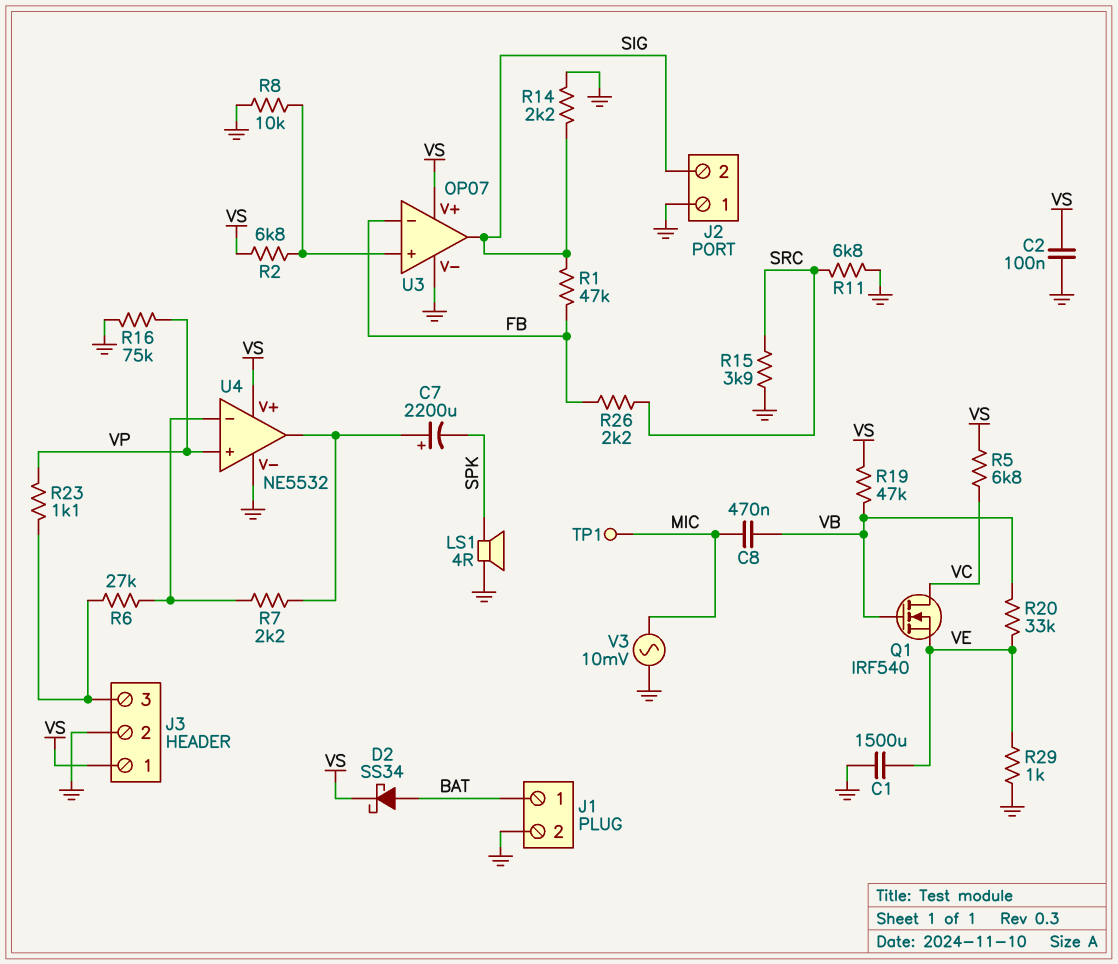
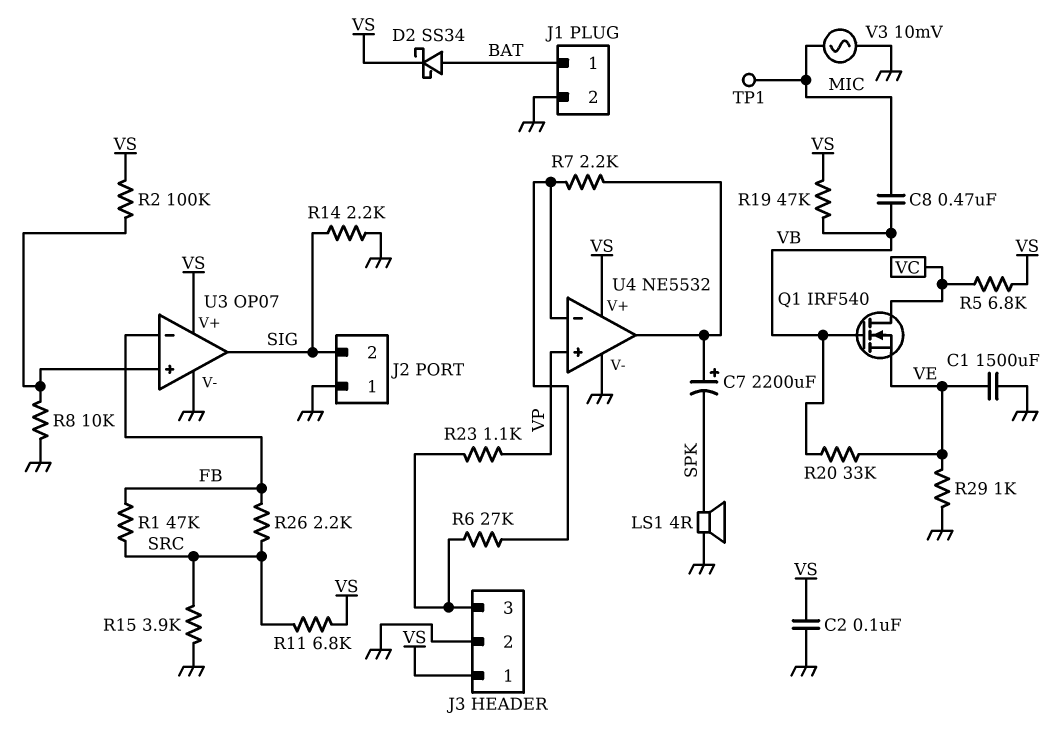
R1: 47k (FB, SIG) -> 47k (FB, SRC)
R2: 6.8k (U3/in+, VS) -> 100k (U3/in+, VS)
R11: 6.8k (GND, SRC) -> 6.8k (SRC, VS)
R16: 75k (GND, VP) -> none

